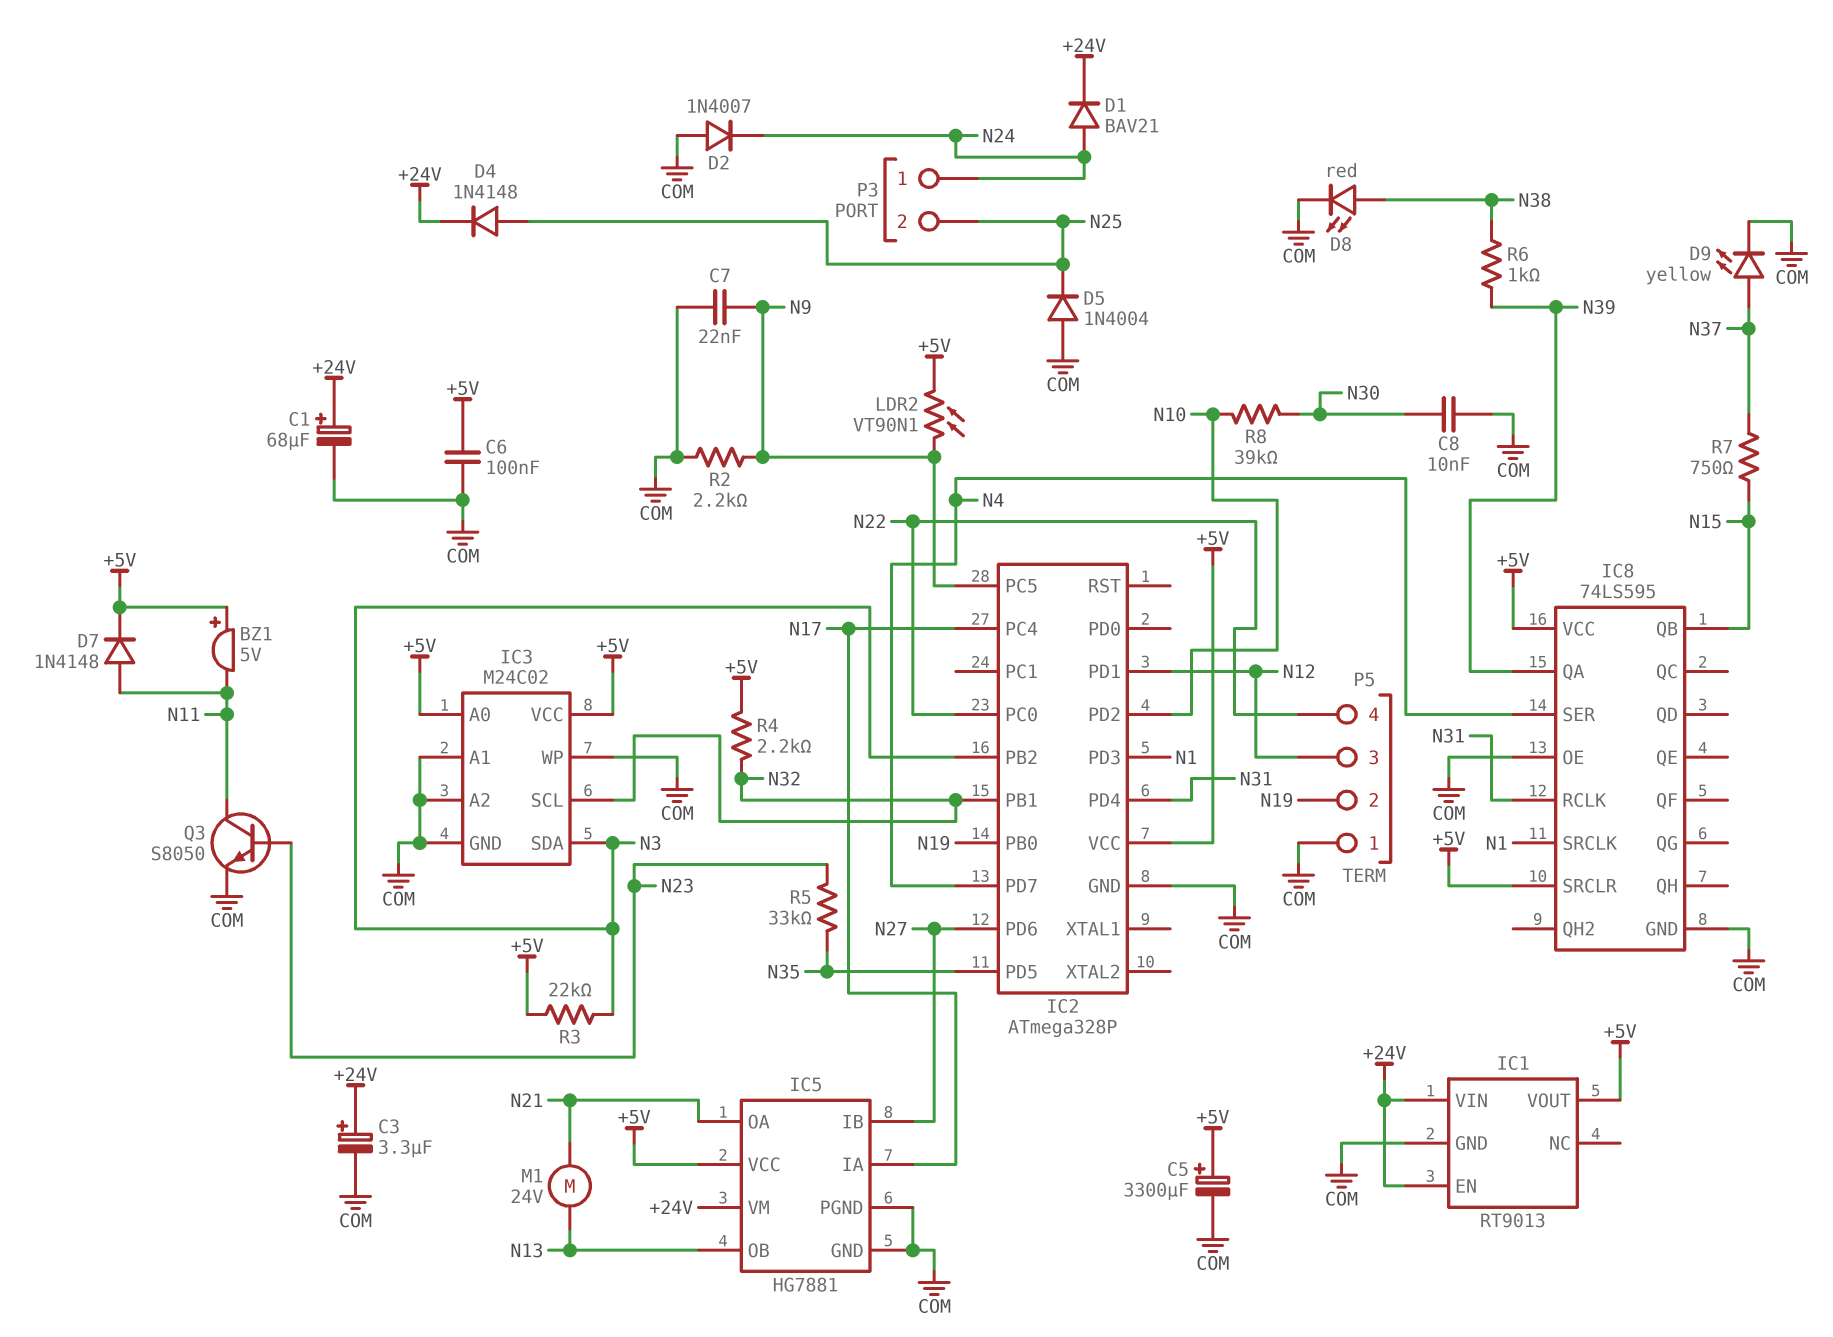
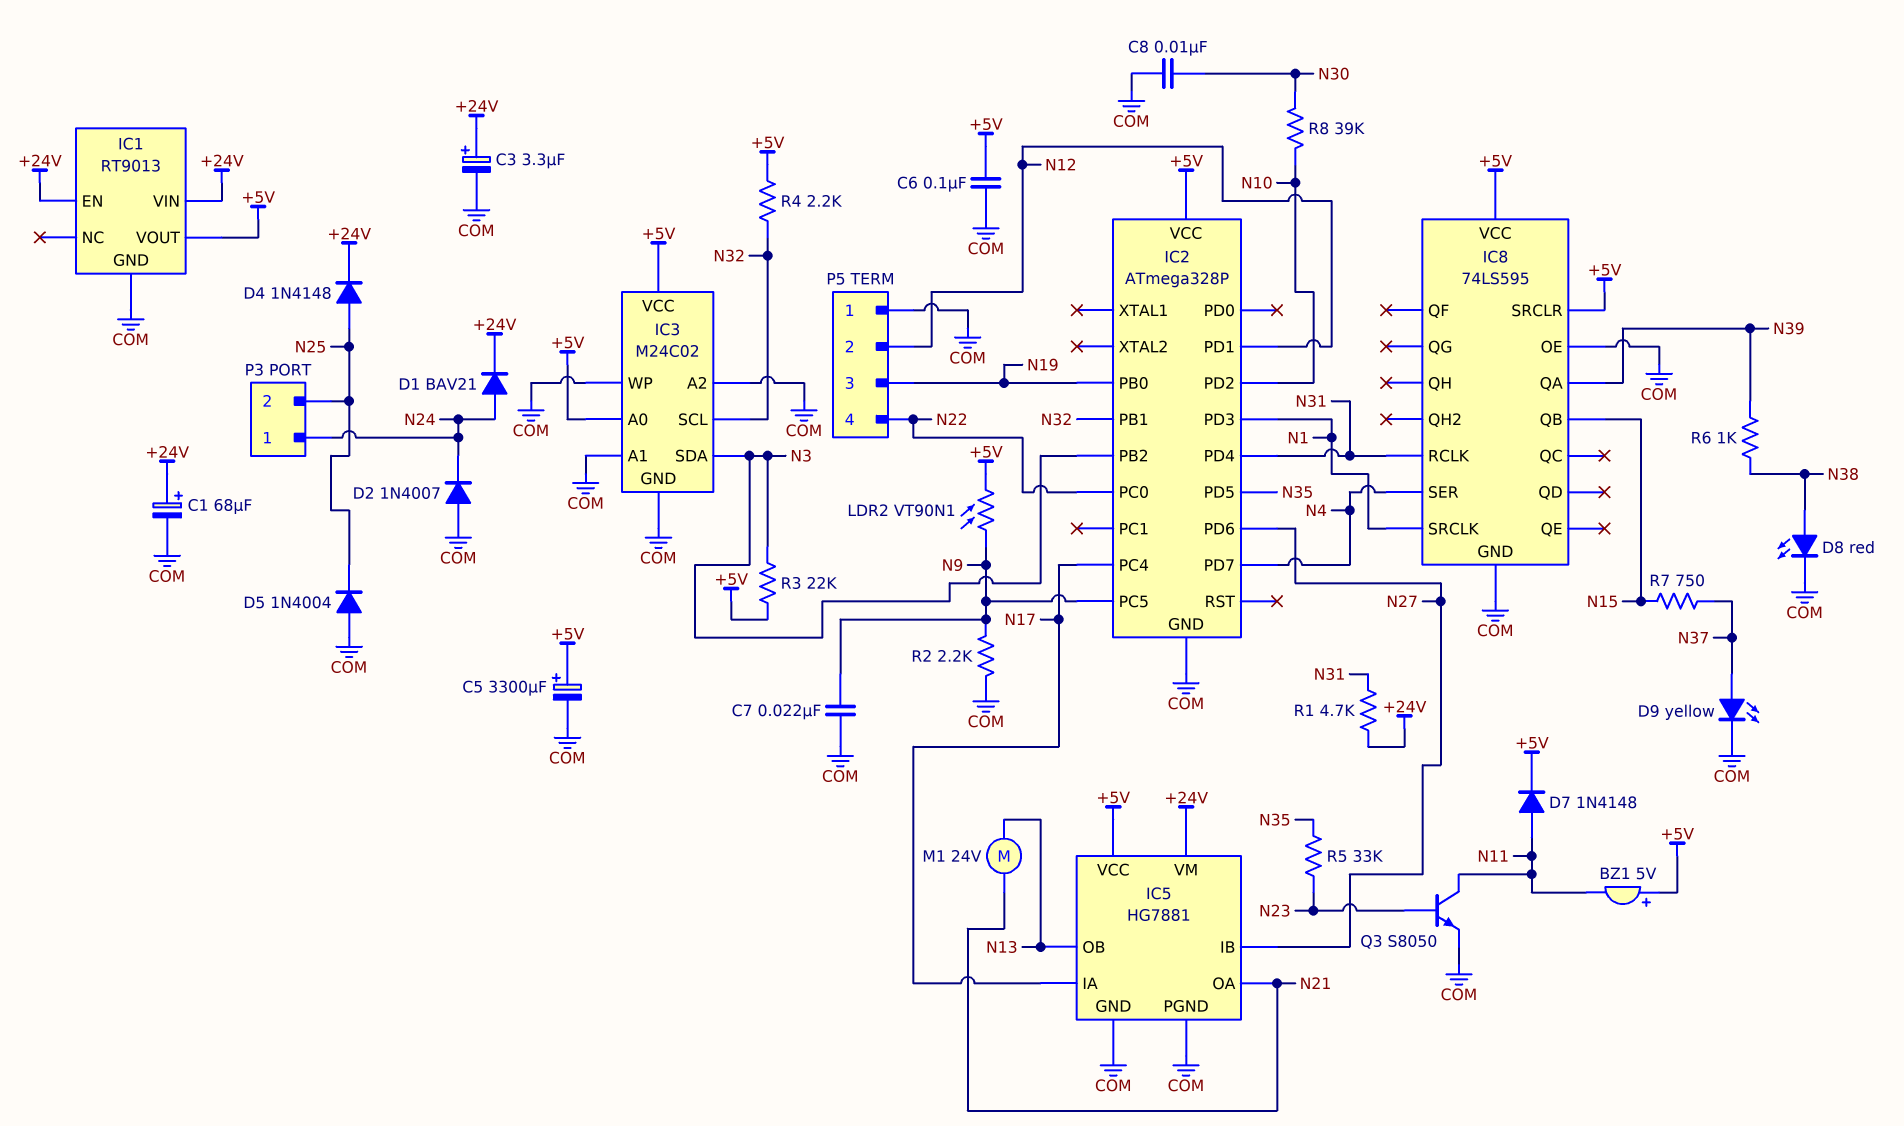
P5 pin 2: N19 -> N12
P5 pin 3: N12 -> N19
R1: none -> 4.7k (+24V, N31)

